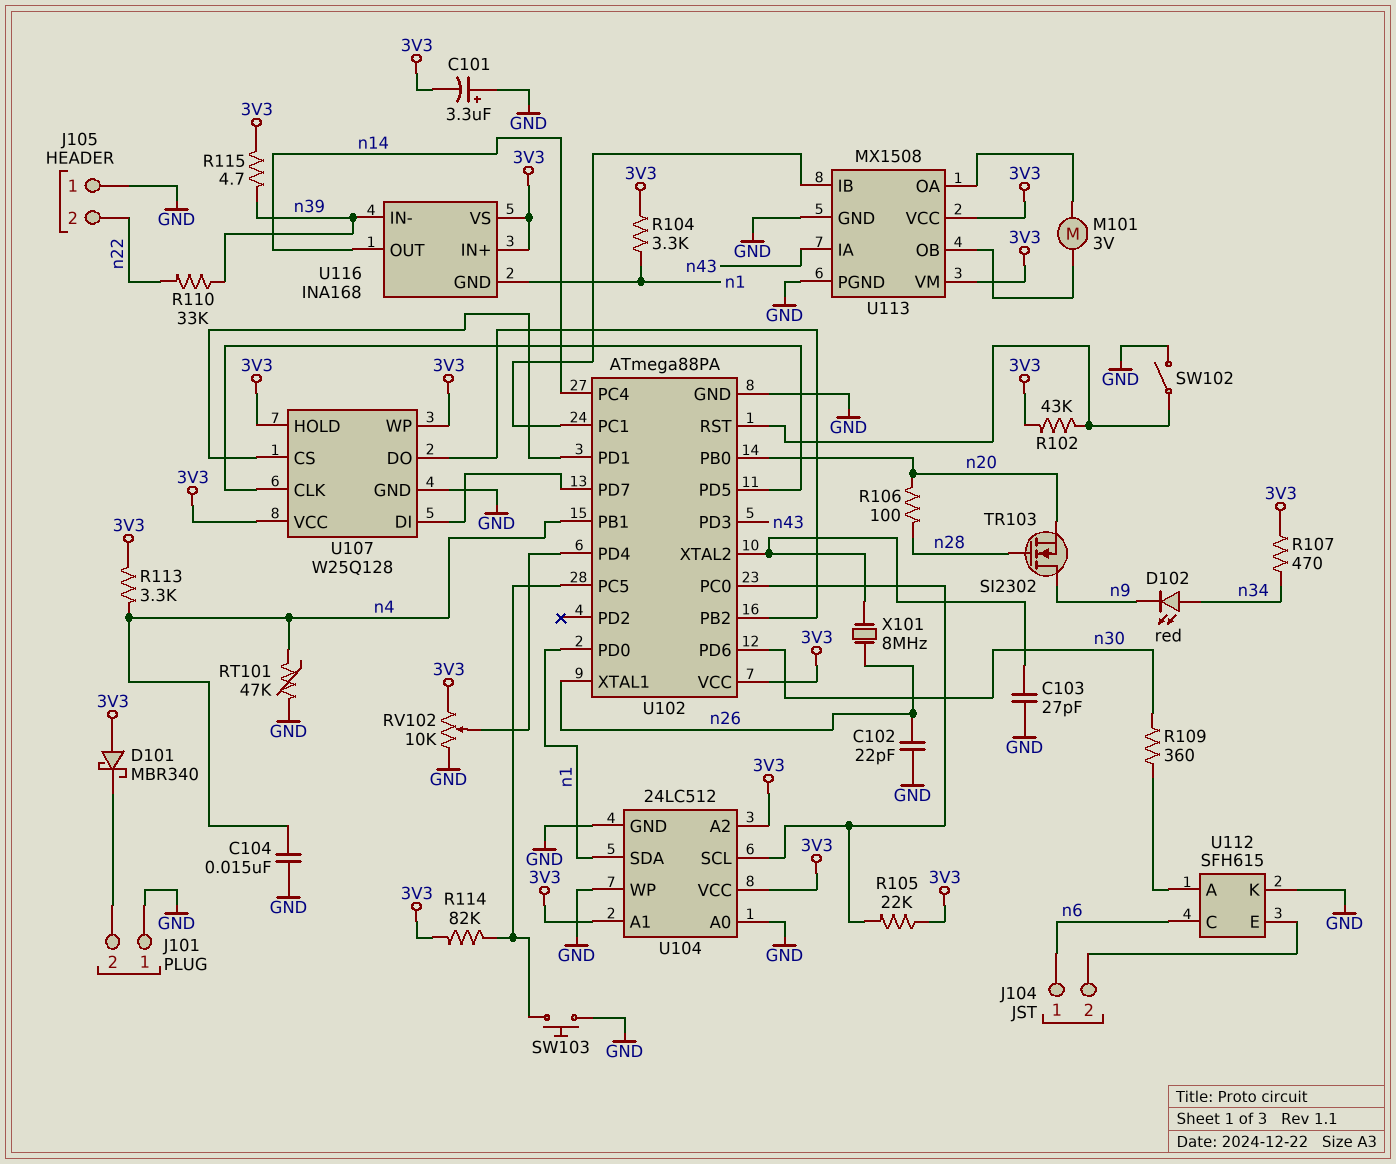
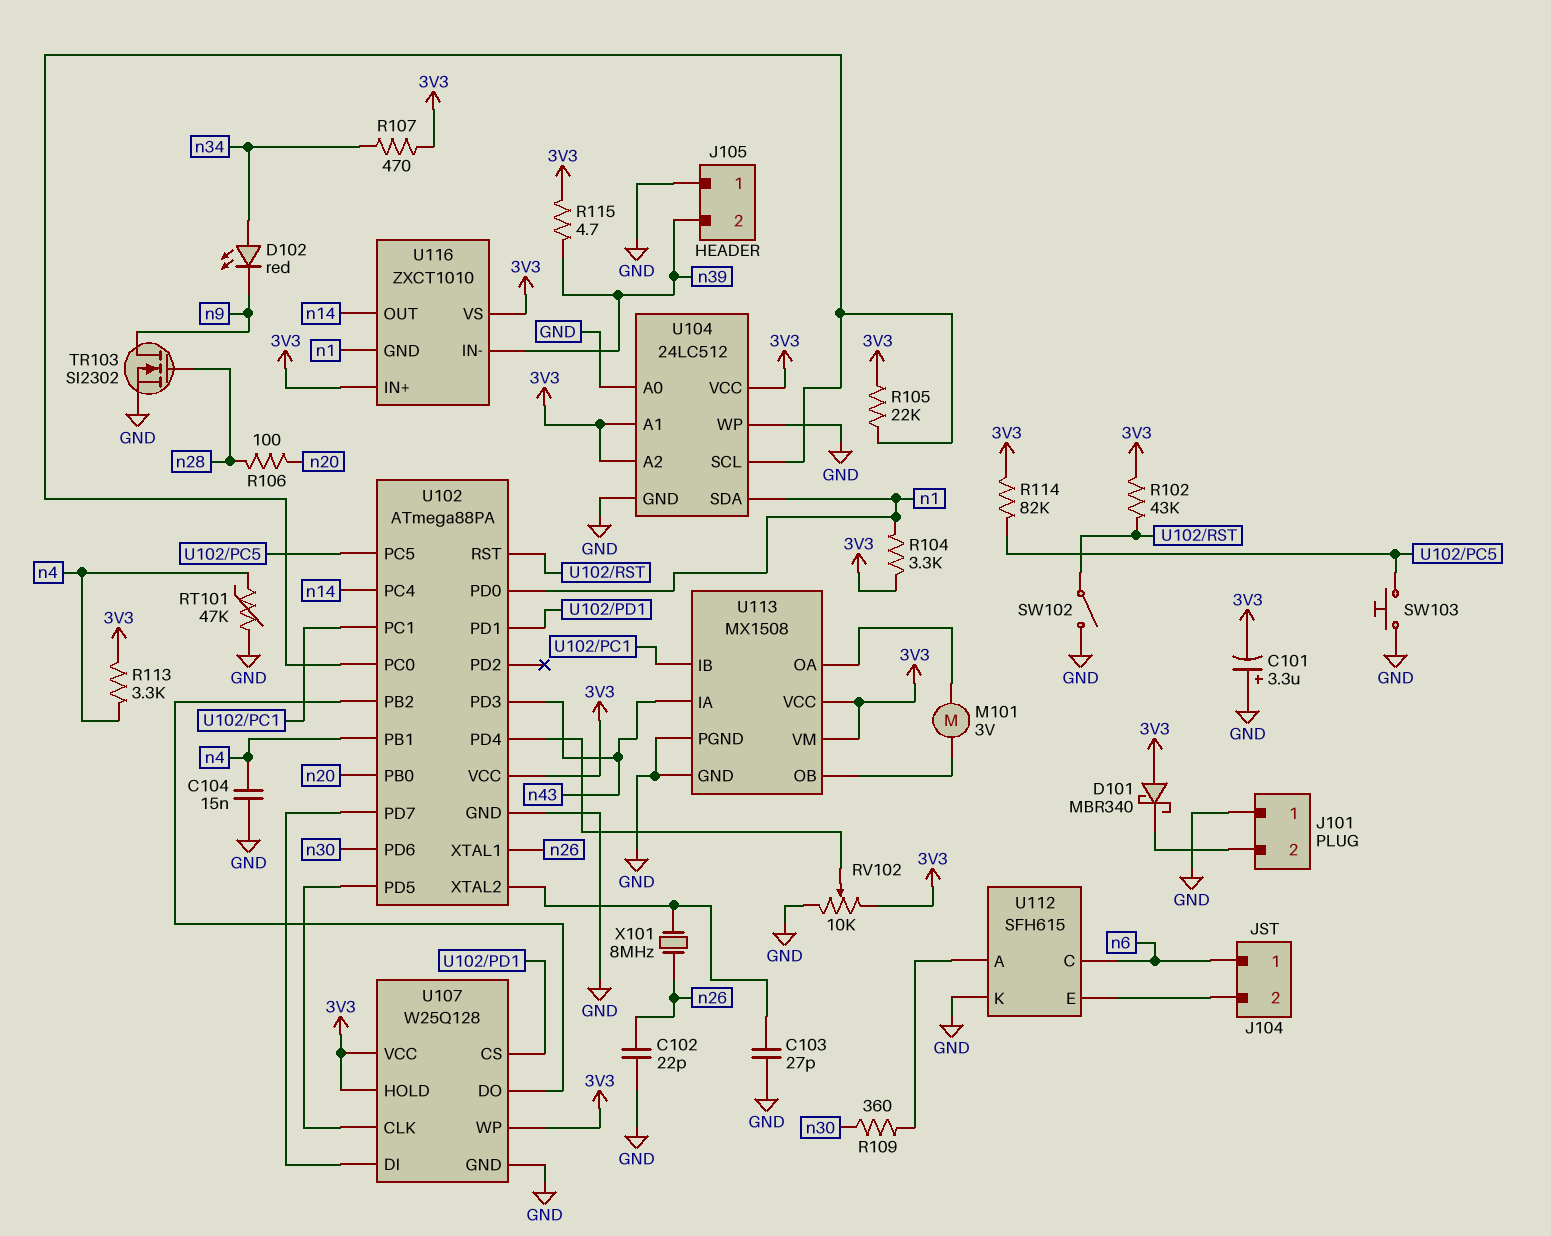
J105 pin 2: n22 -> n39
R110: 33k (n22, n39) -> none
TR103: NMOS SI2302 (G n28, D n9, S n20) -> NMOS SI2302 (G n28, D n9, S GND)
U116: INA168 -> ZXCT1010

